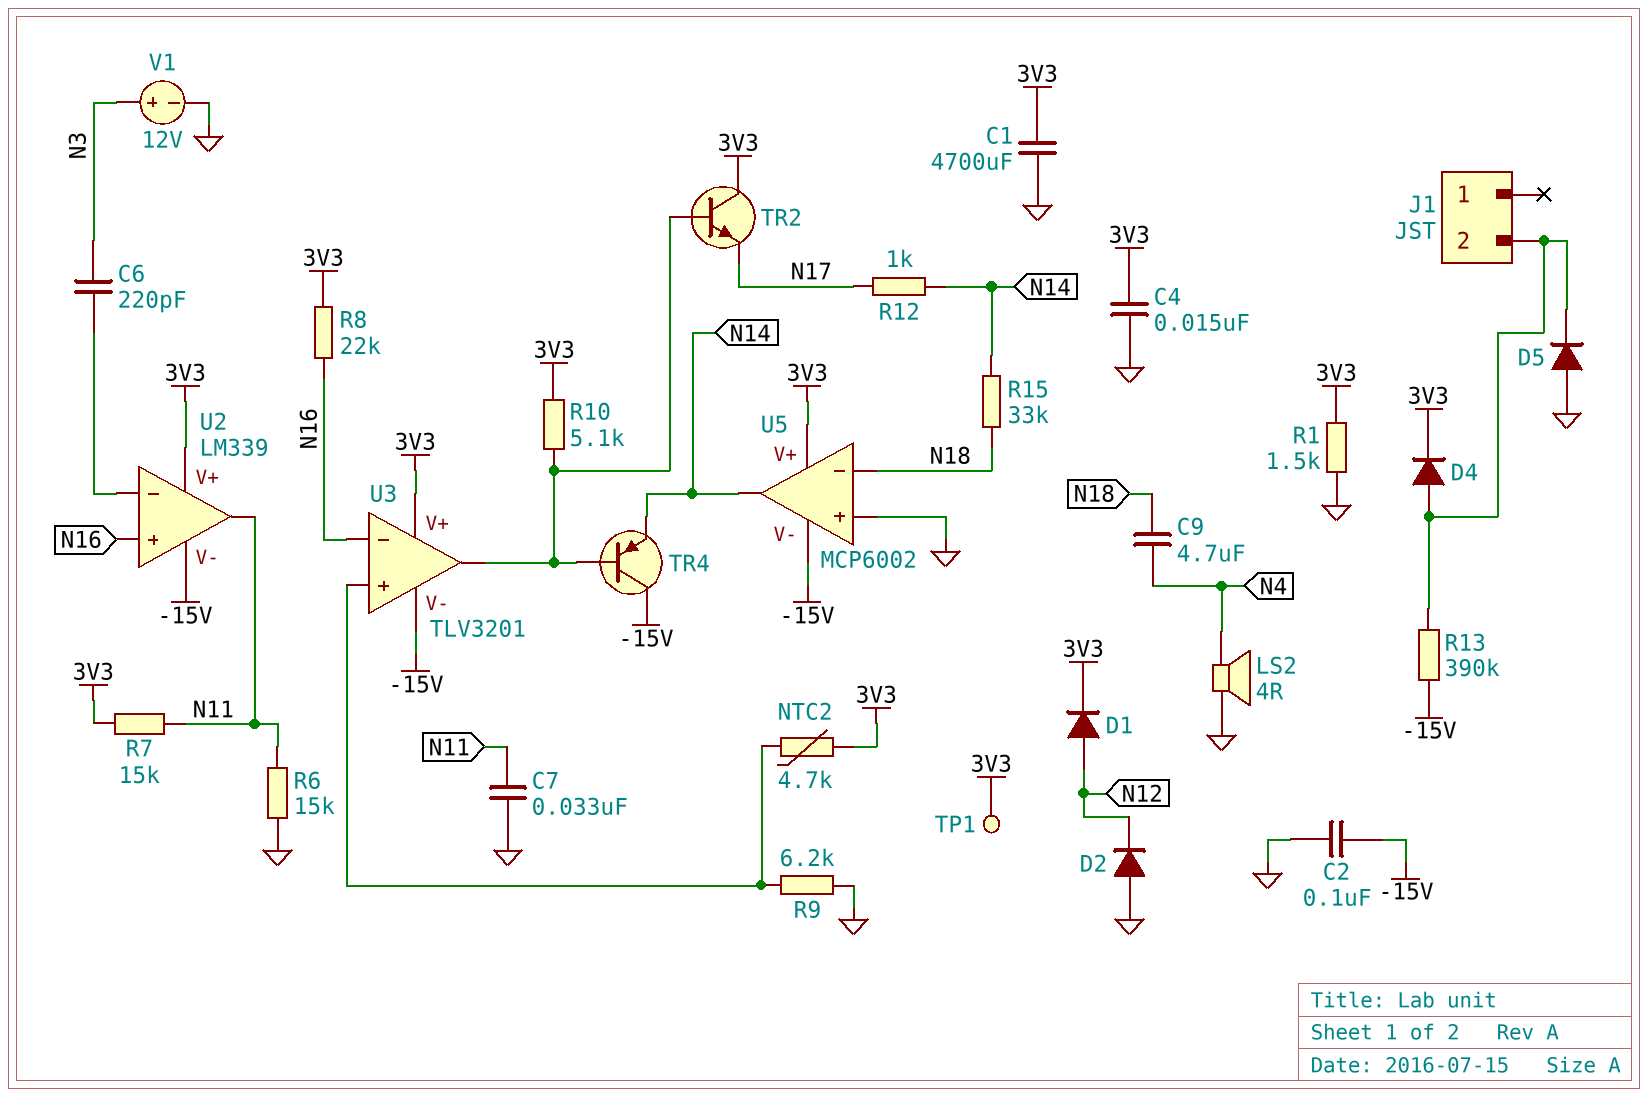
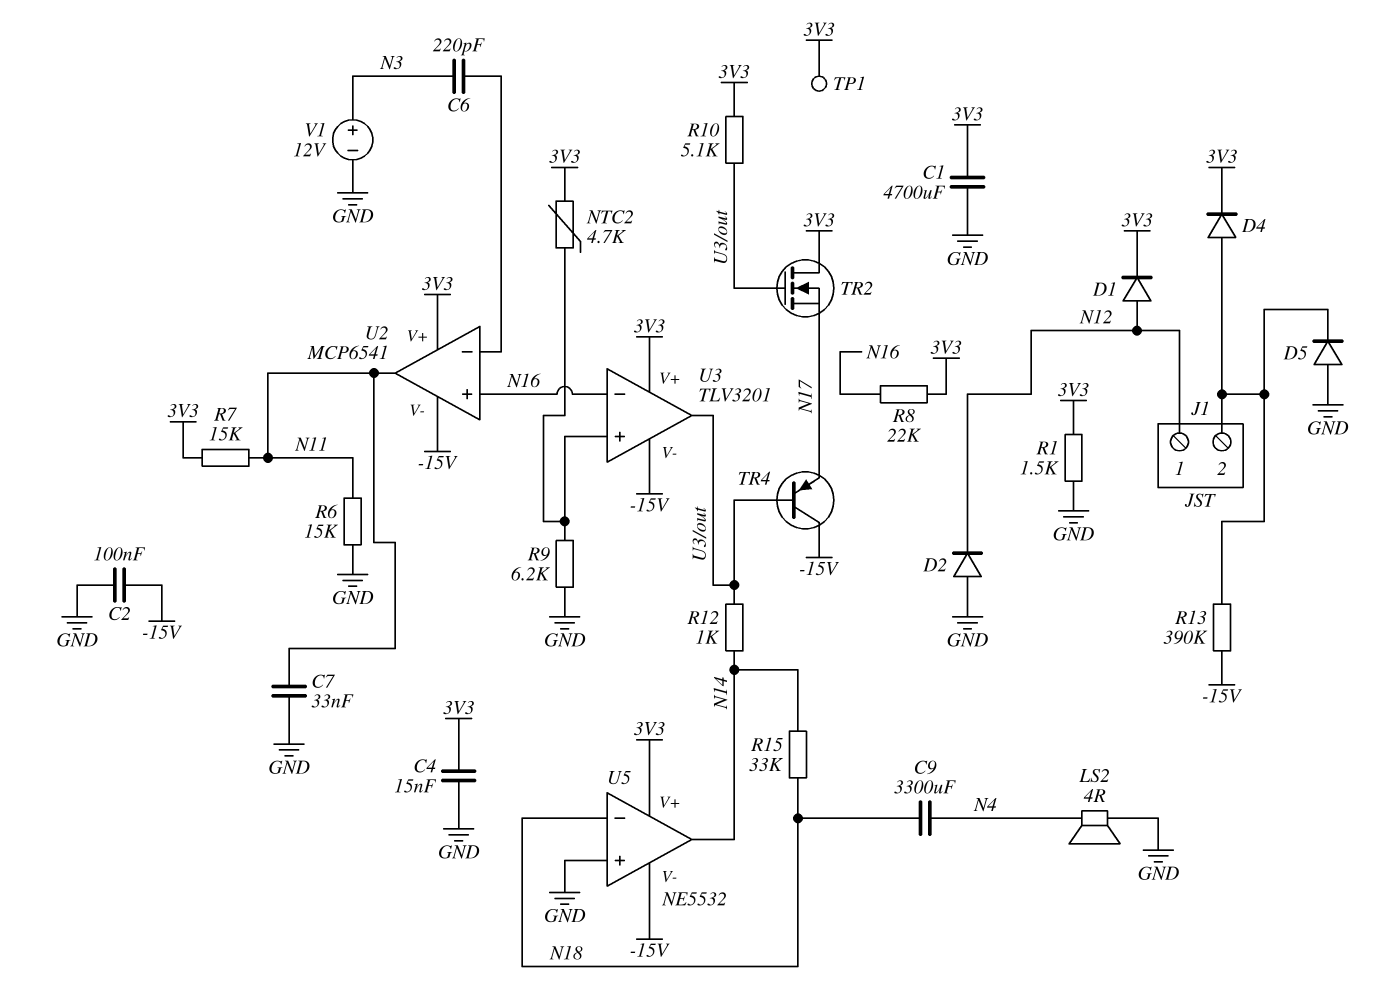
C9: 4.7uF (N4, N18) -> 3300uF (N4, N18)
J1 pin 1: none -> N12
R12: 1k (N14, N17) -> 1k (N14, U3/out)
TR2: NPN (B U3/out, C 3V3, E N17) -> NMOS (G U3/out, D 3V3, S N17)
TR4: PNP (B U3/out, C -15V, E N14) -> PNP (B U3/out, C -15V, E N17)
U2: LM339 -> MCP6541
U5: MCP6002 -> NE5532

